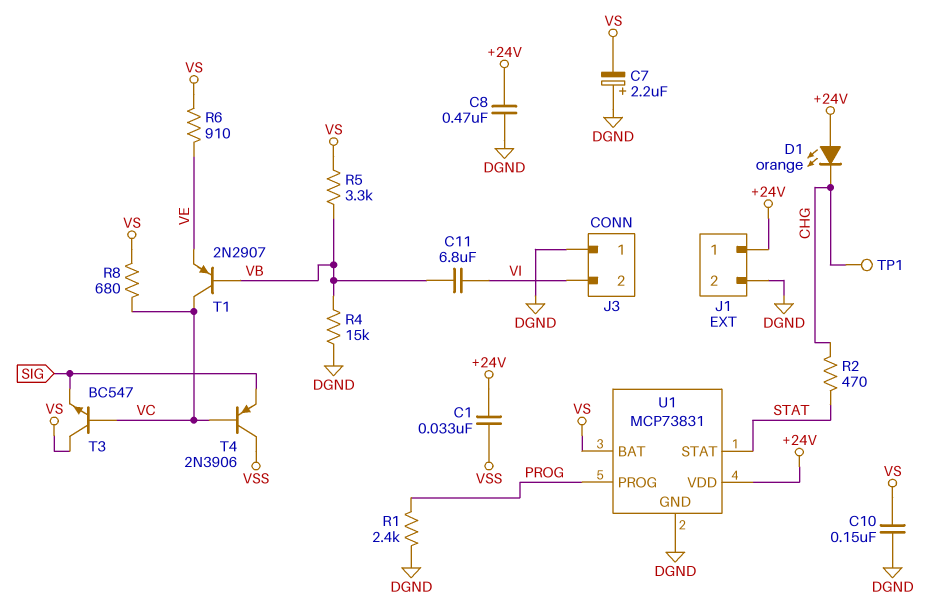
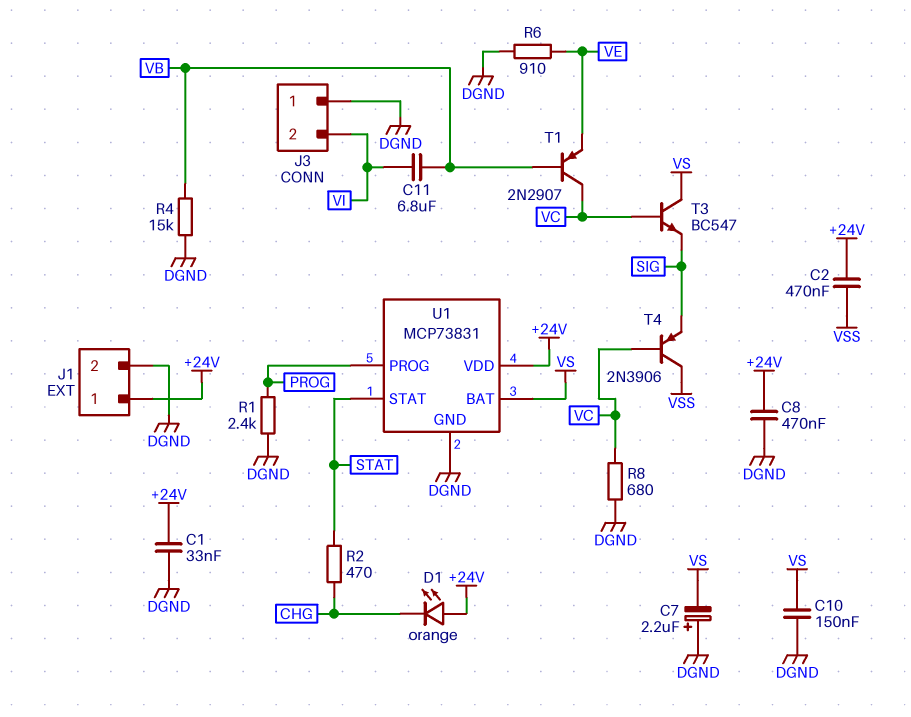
C1: 33nF (+24V, VSS) -> 33nF (+24V, DGND)
C2: none -> 470nF (+24V, VSS)
R5: 3.3k (VB, VS) -> none
R6: 910 (VE, VS) -> 910 (DGND, VE)
R8: 680 (VC, VS) -> 680 (DGND, VC)
TP1: test point (CHG) -> none

